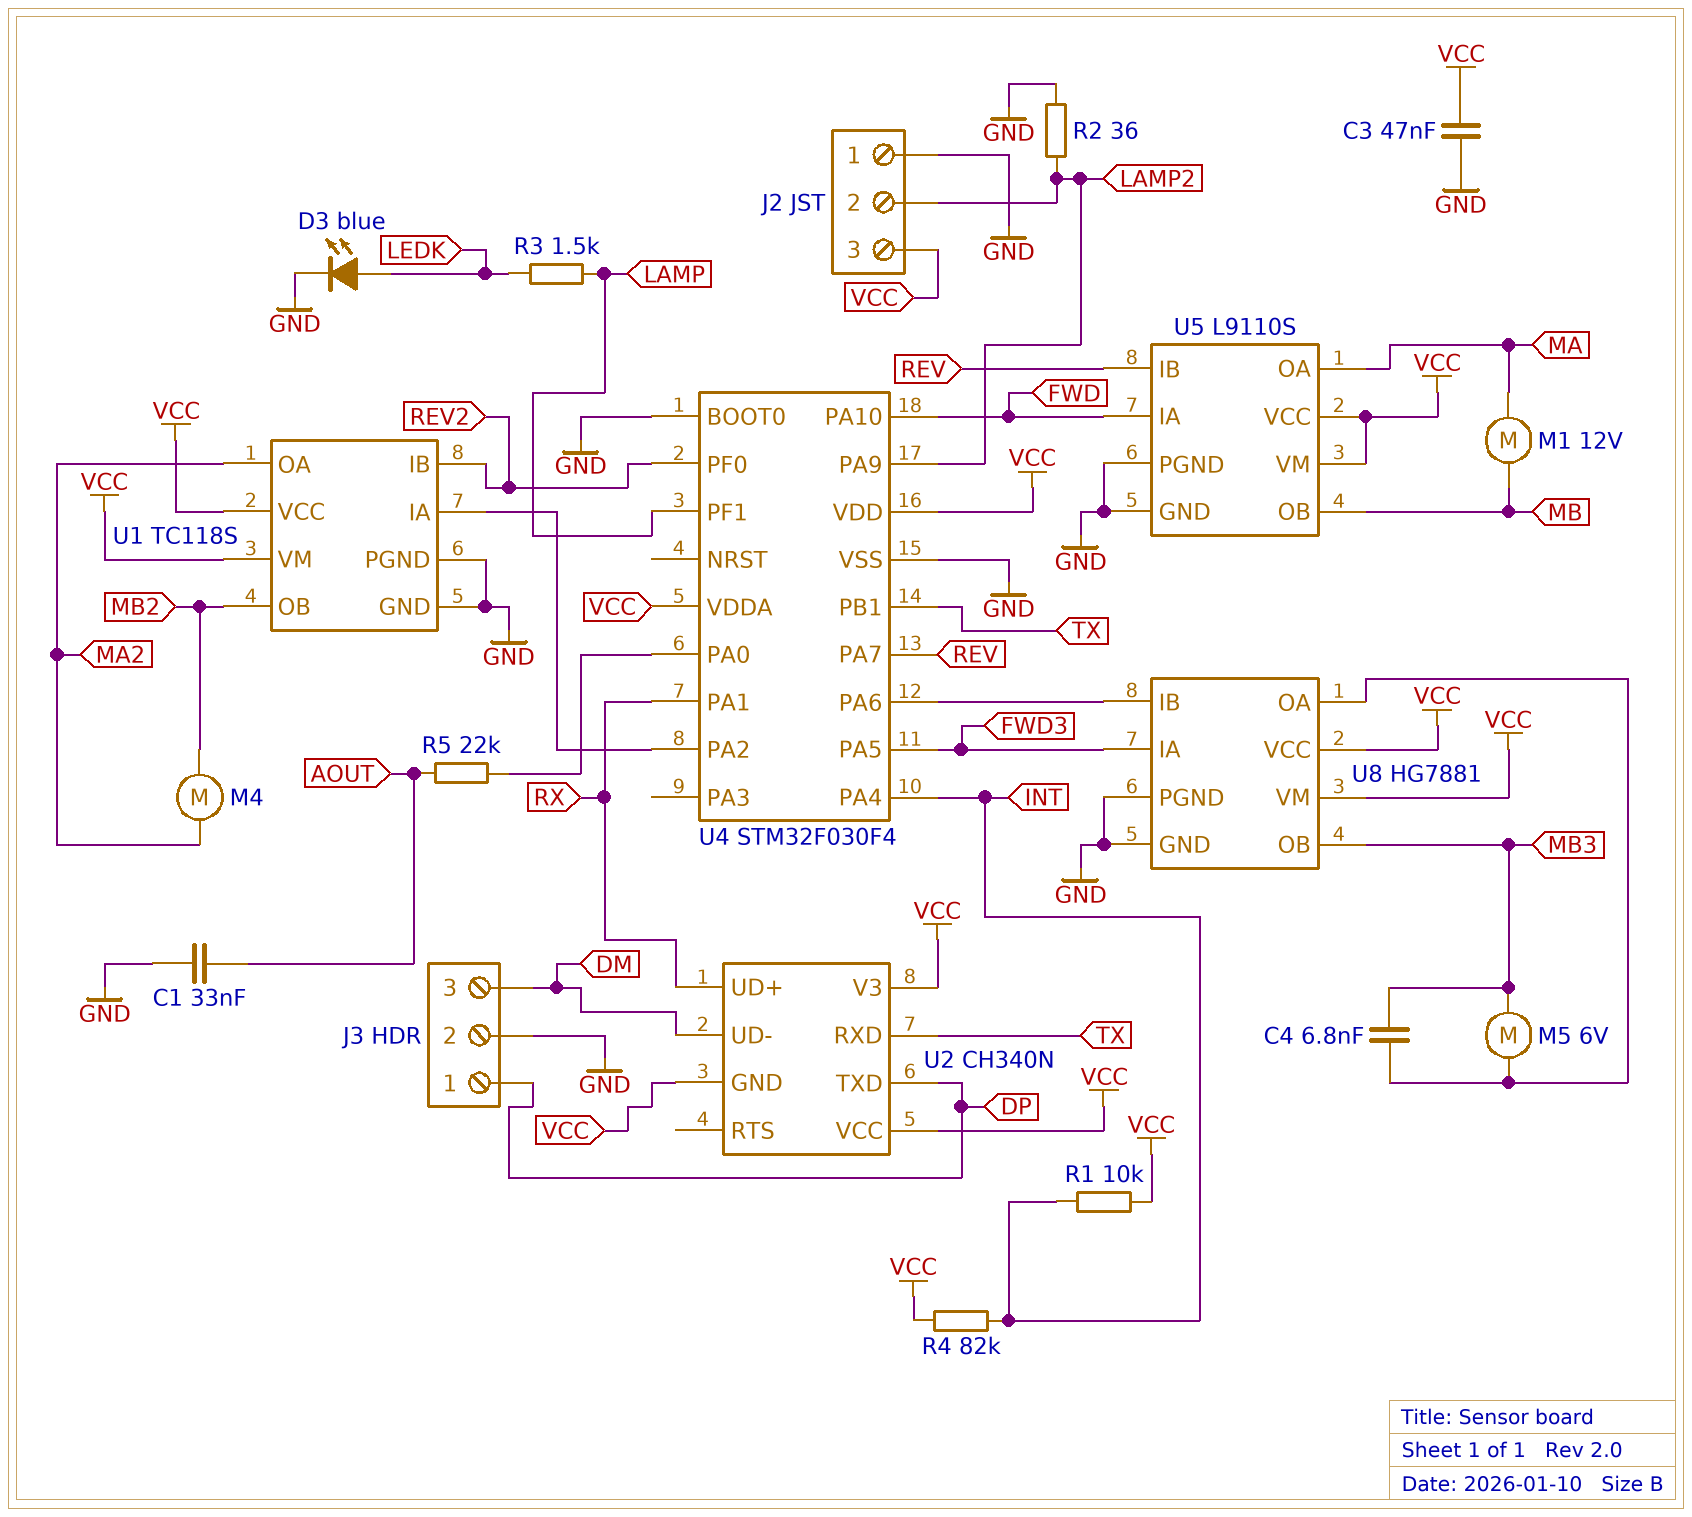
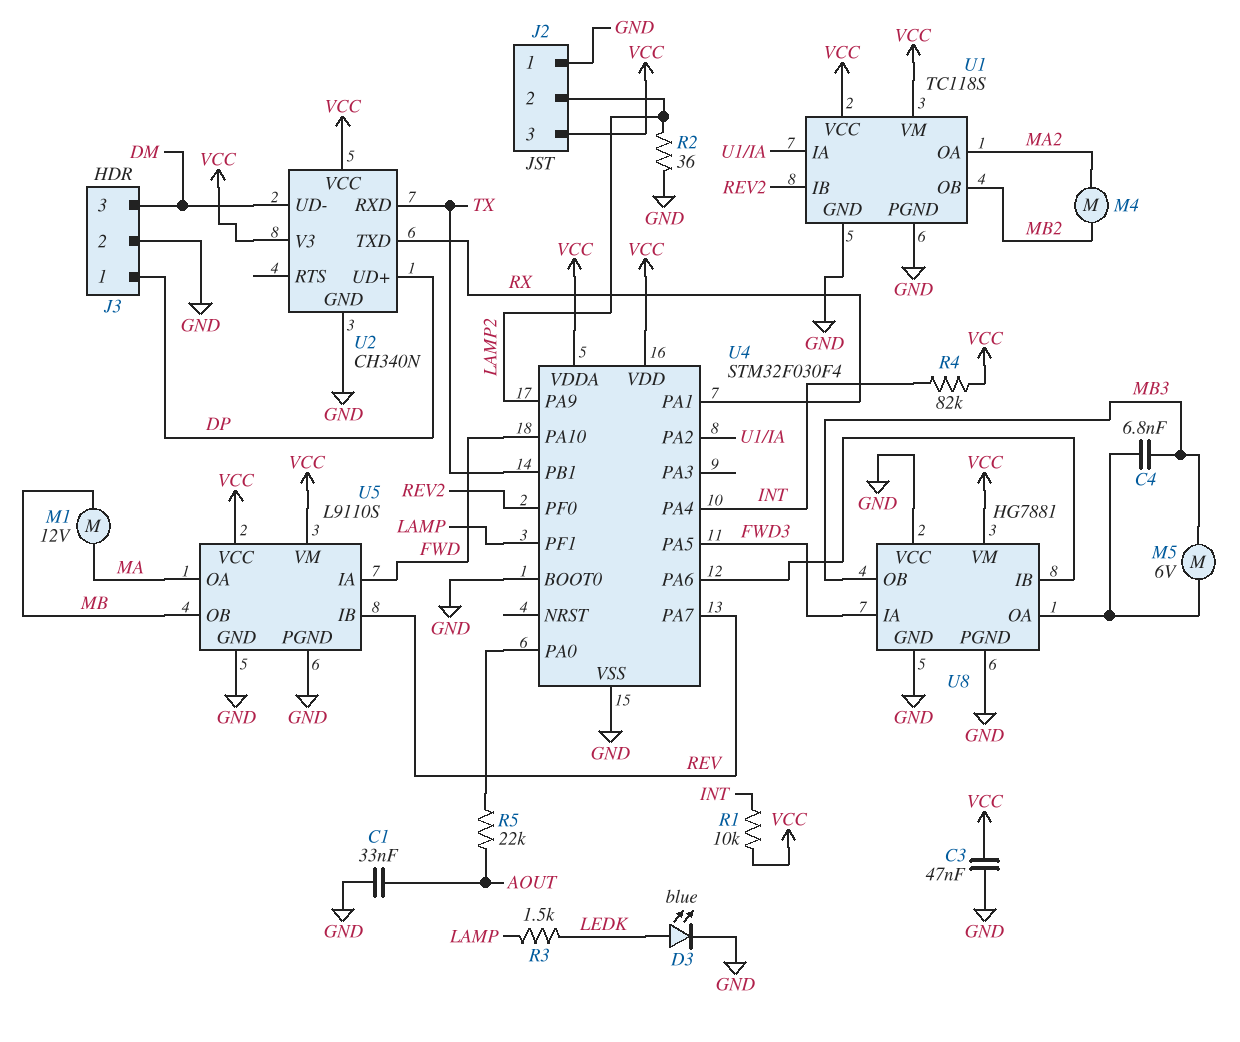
U2 pin GND: VCC -> GND
U2 pin TXD: DP -> RX
U2 pin UD+: RX -> DP
U8 pin VCC: VCC -> GND

